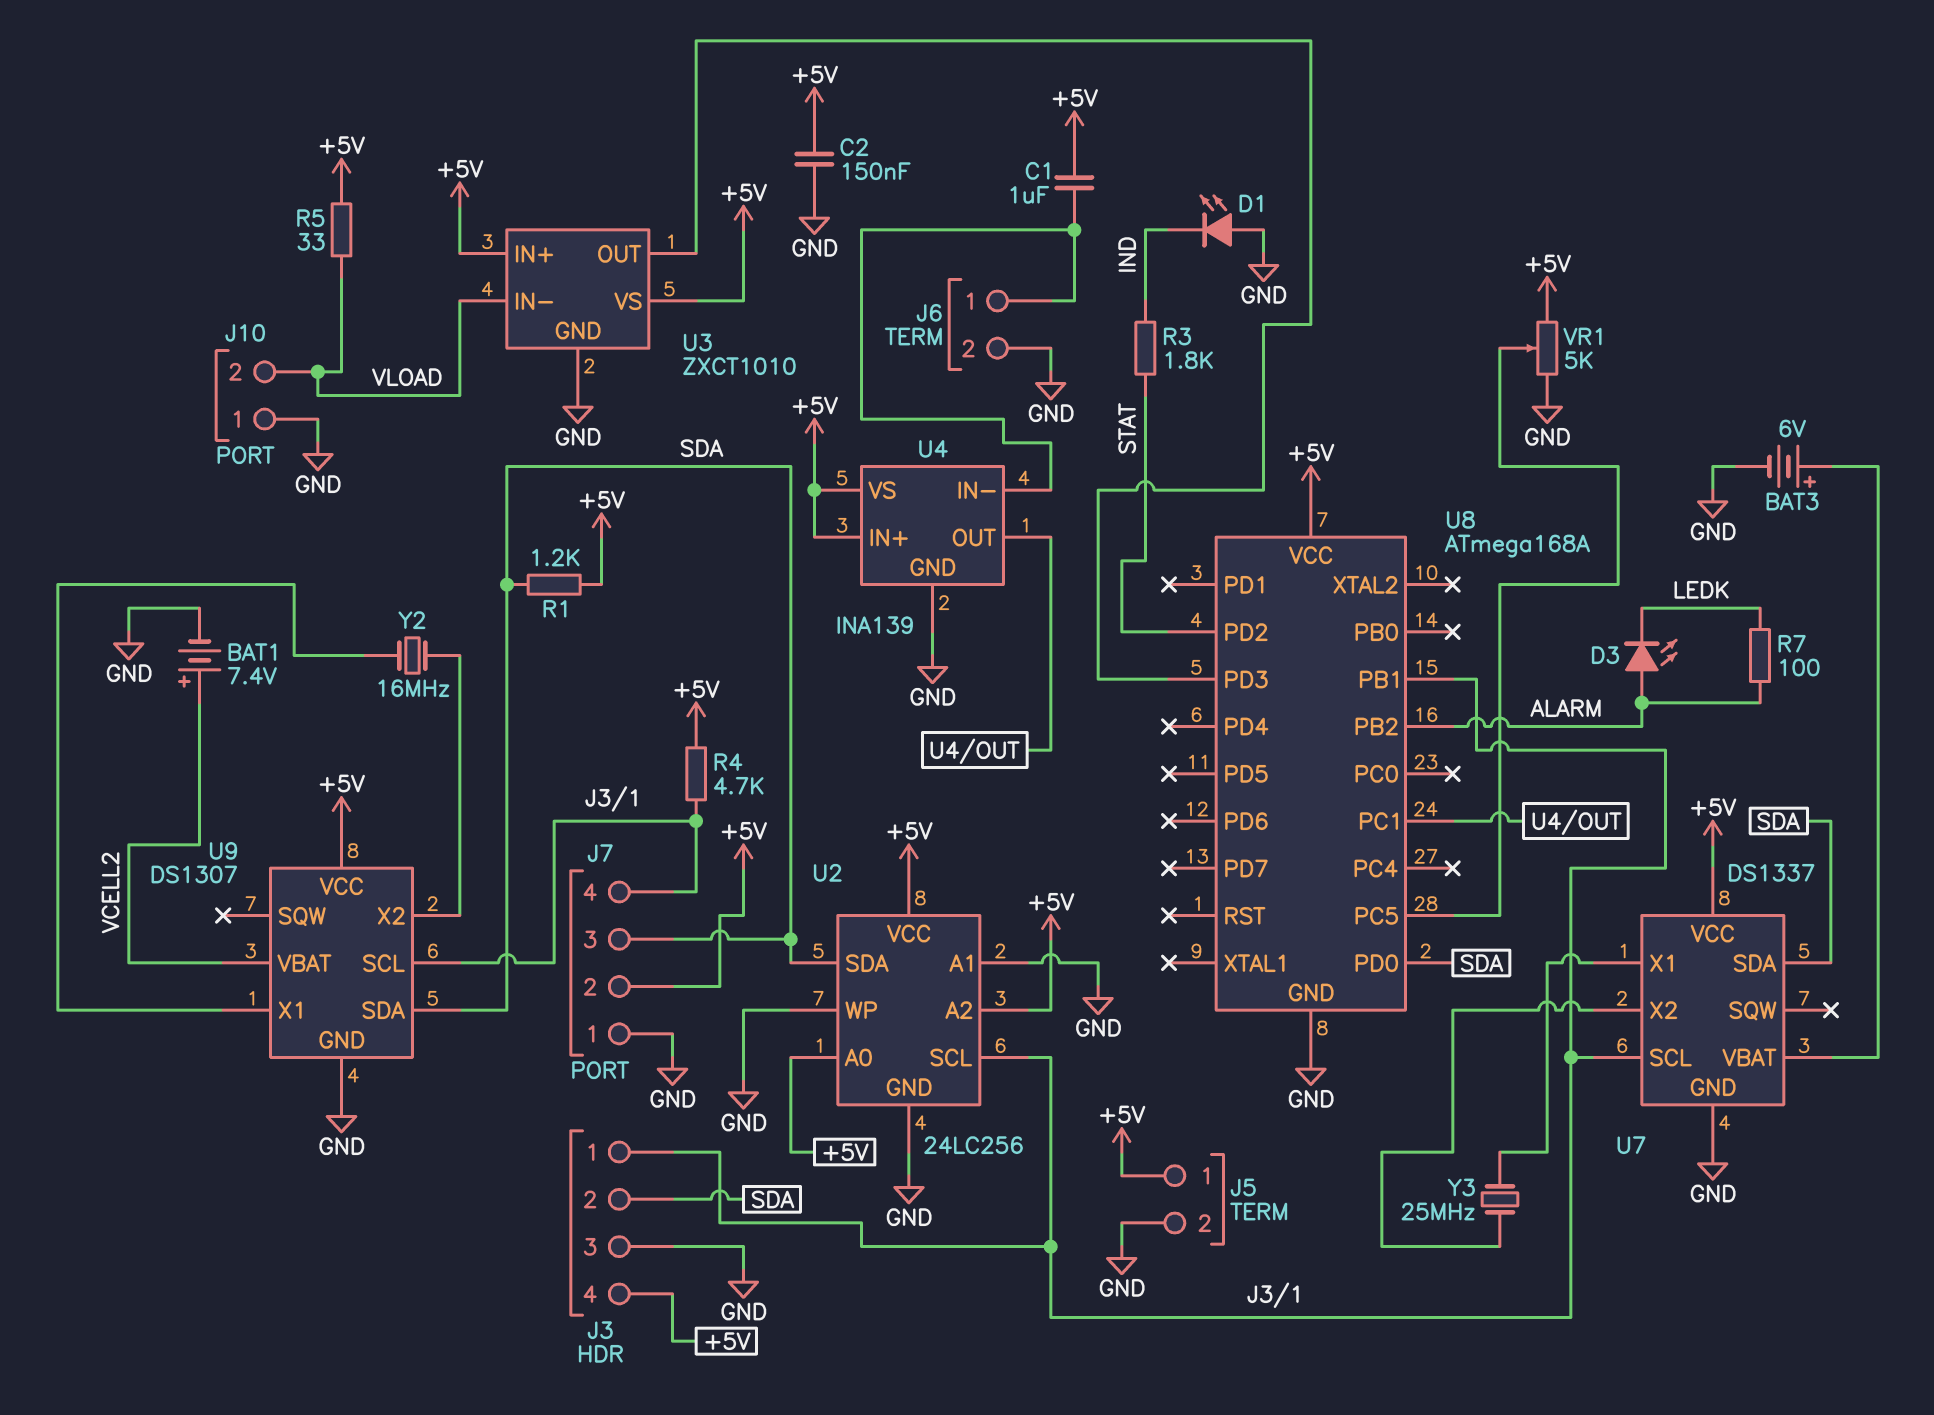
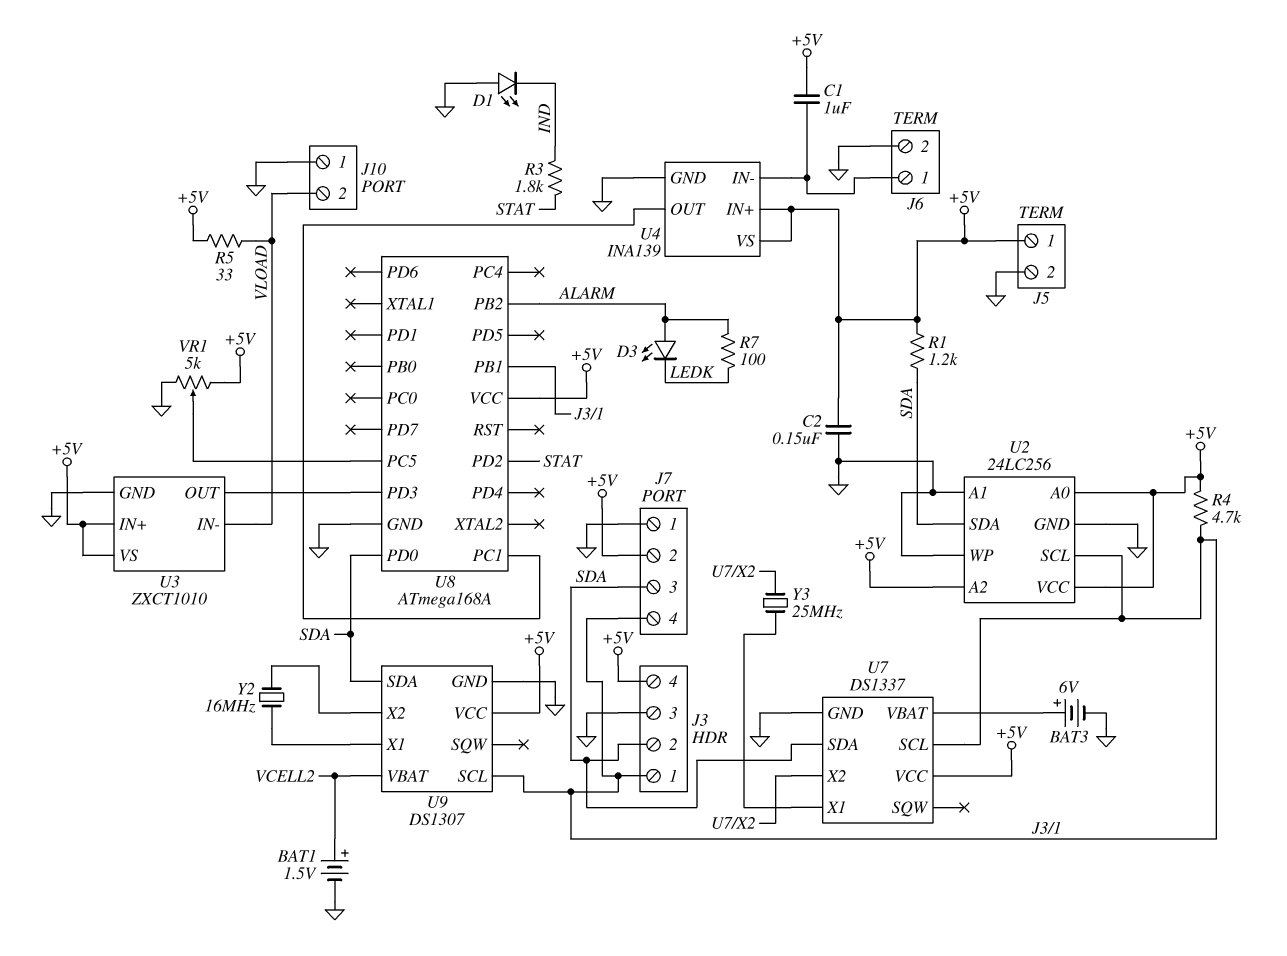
BAT1: 7.4V (plus VCELL2, minus GND) -> 1.5V (plus VCELL2, minus GND)

